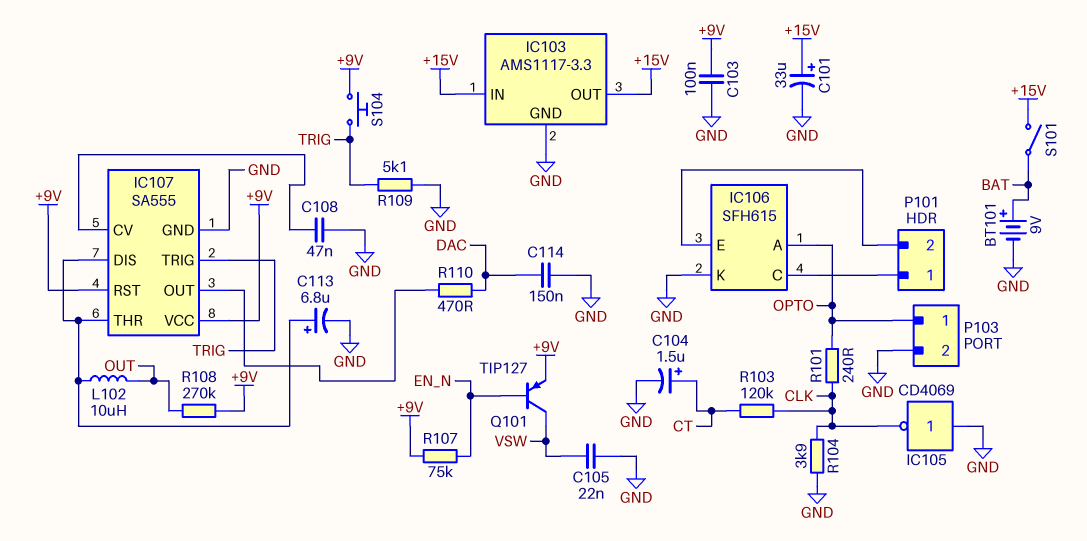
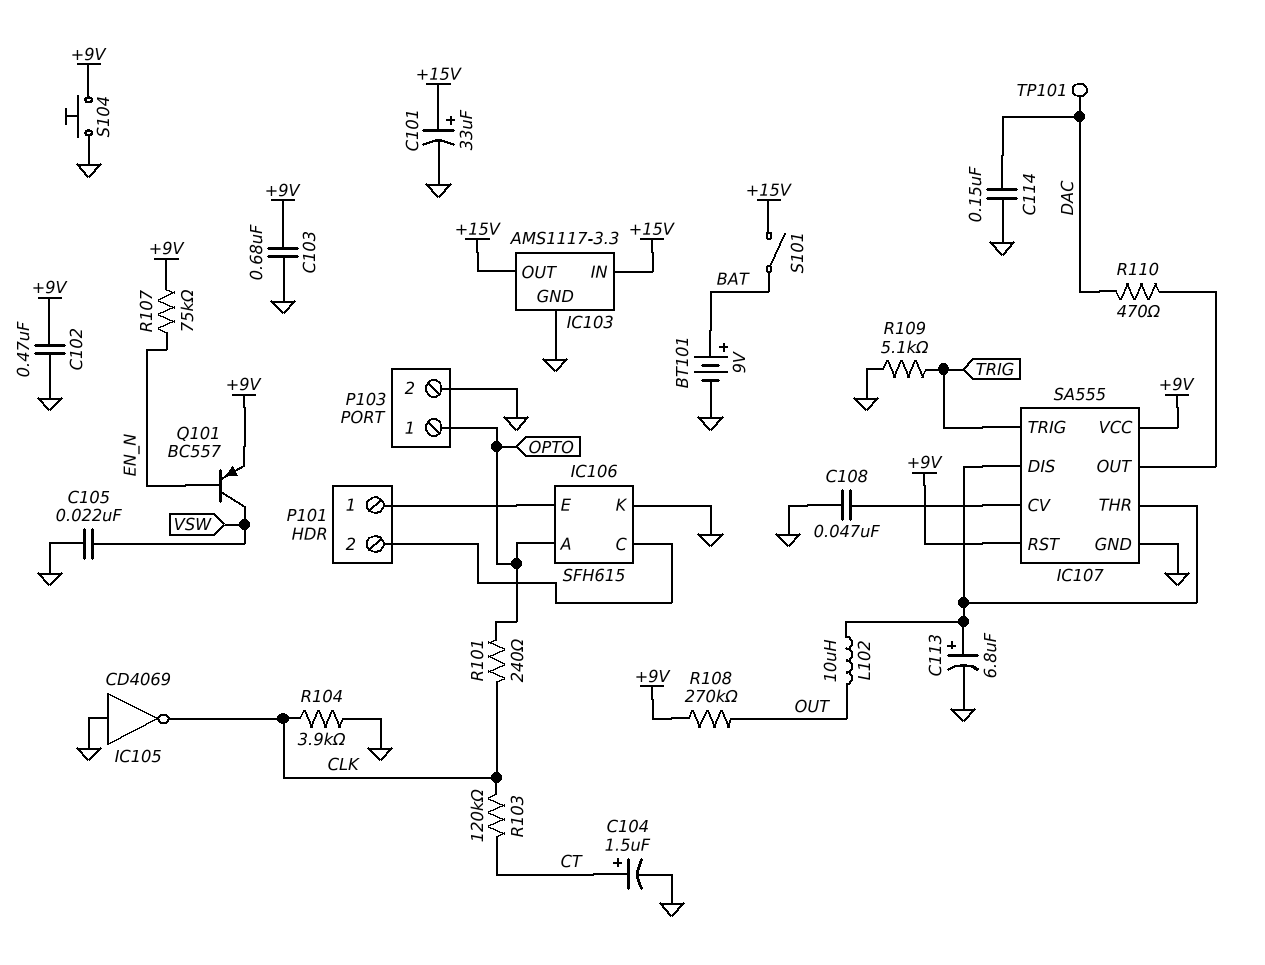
C102: none -> 470nF (+9V, GND)
C103: 100nF (+9V, GND) -> 680nF (+9V, GND)
P101 pin 1: IC106/C -> IC106/E
P101 pin 2: IC106/E -> IC106/C
Q101: PNP TIP127 (B EN_N, C VSW, E +9V) -> PNP BC557 (B EN_N, C VSW, E +9V)
S104: button (+9V, TRIG) -> button (+9V, GND)
TP101: none -> test point (DAC)

